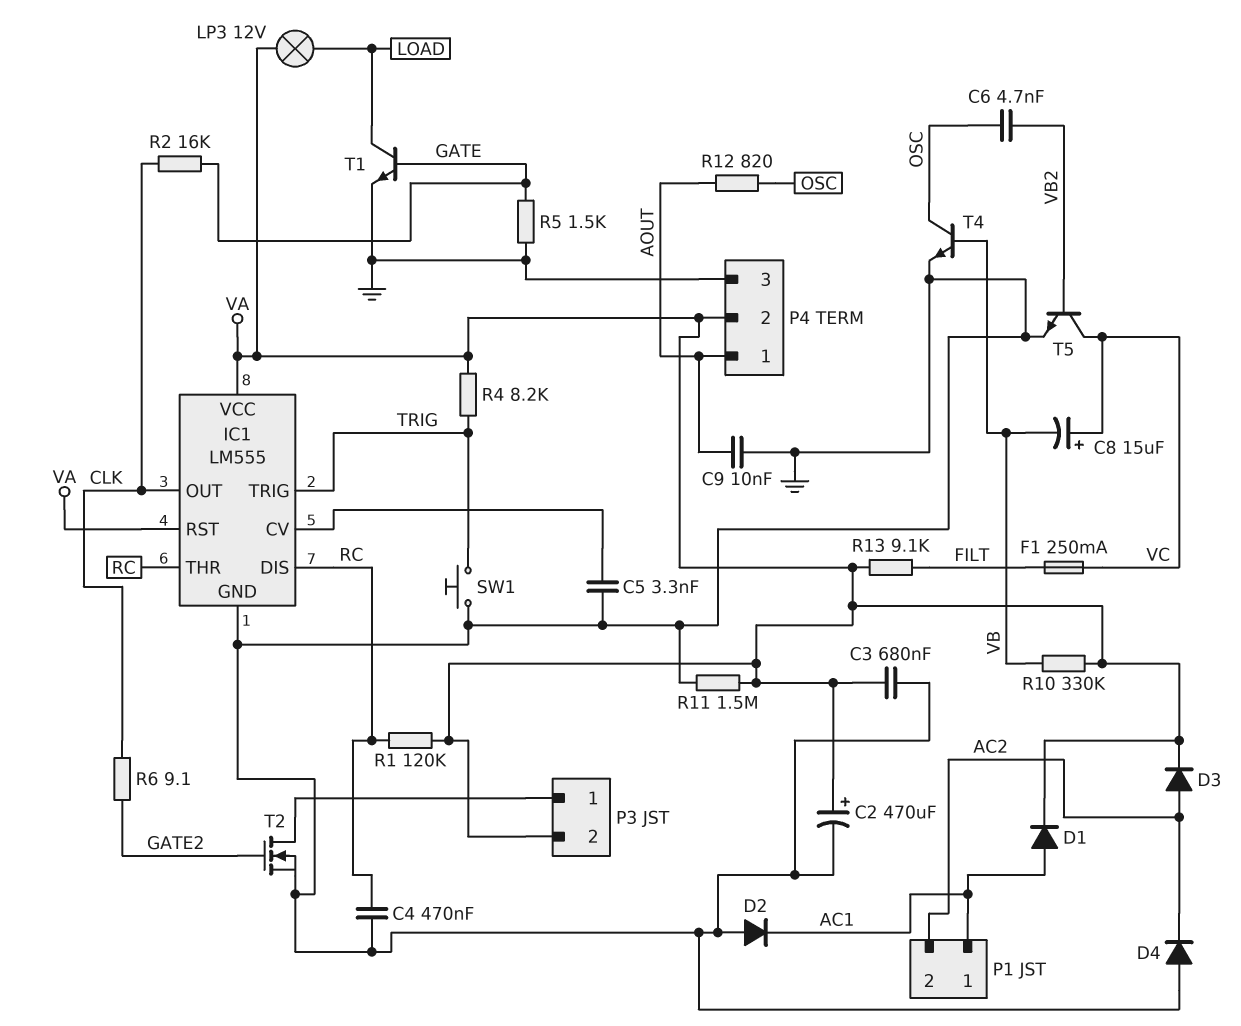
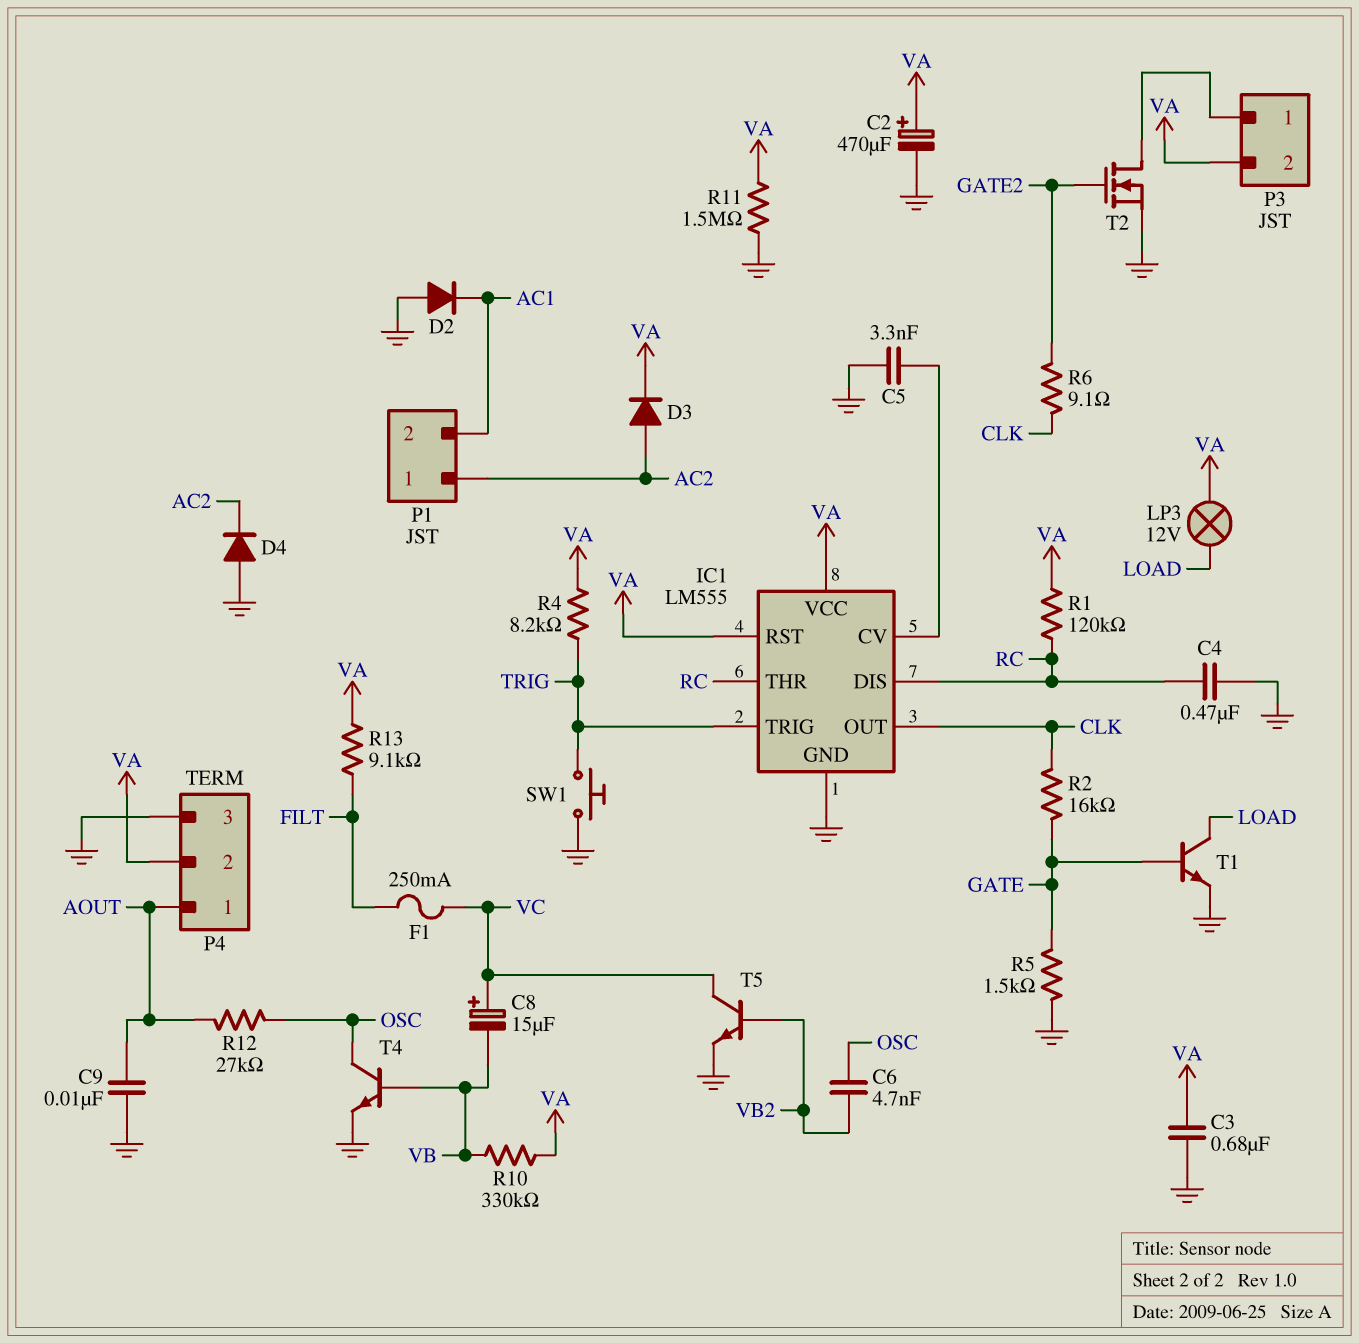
D1: diode (A AC1, K VA) -> none
P1 pin 1: AC1 -> AC2
P1 pin 2: AC2 -> AC1
R12: 820 (AOUT, OSC) -> 27k (AOUT, OSC)

